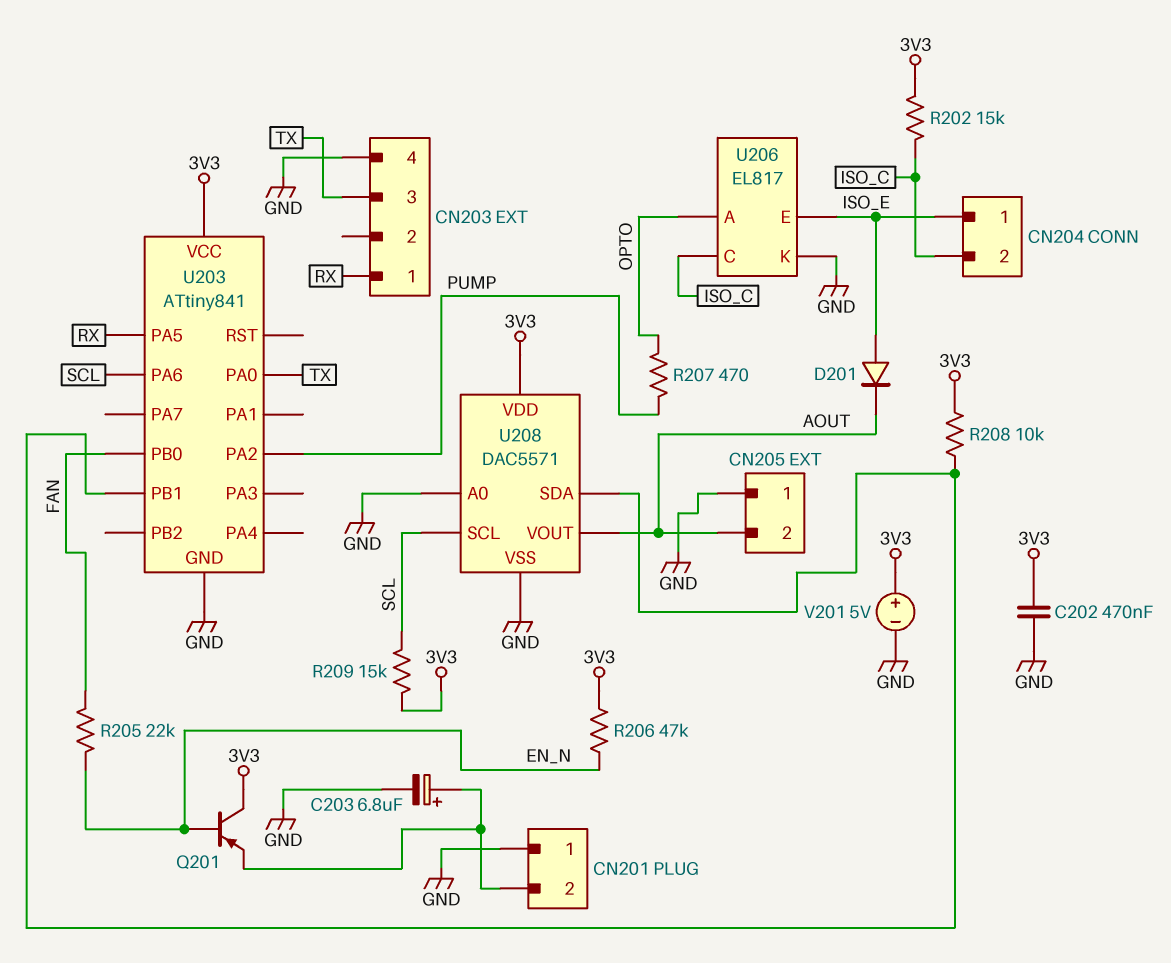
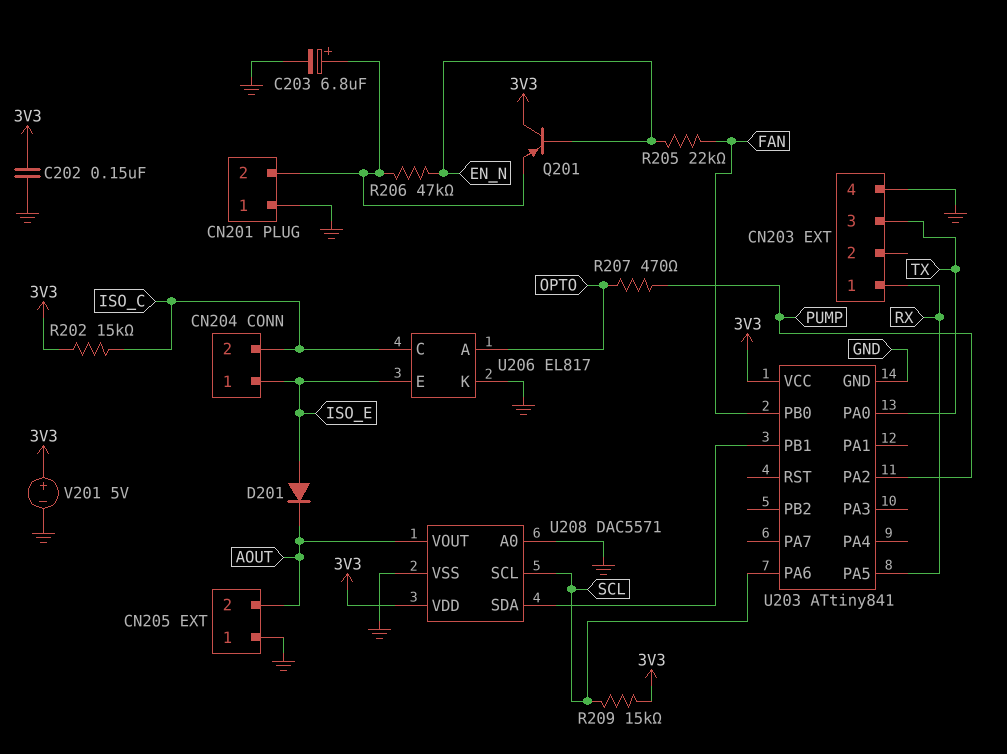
C202: 470nF (3V3, GND) -> 150nF (3V3, GND)
R206: 47k (3V3, EN_N) -> 47k (CN201/2, EN_N)
R208: 10k (3V3, U203/PB1) -> none

